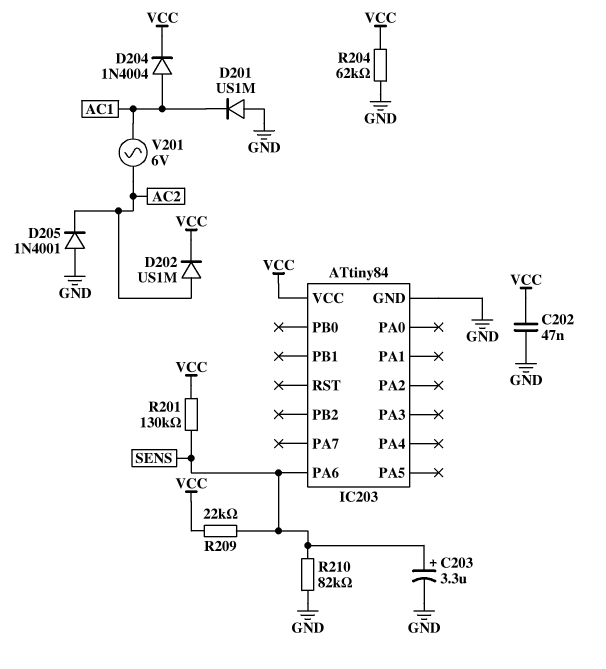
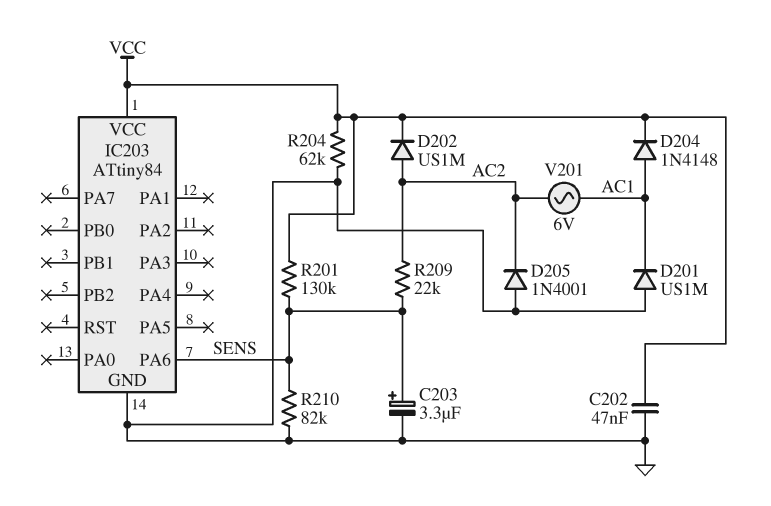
D204: diode 1N4004 (A AC1, K VCC) -> diode 1N4148 (A AC1, K VCC)
R209: 22k (SENS, VCC) -> 22k (AC2, SENS)

